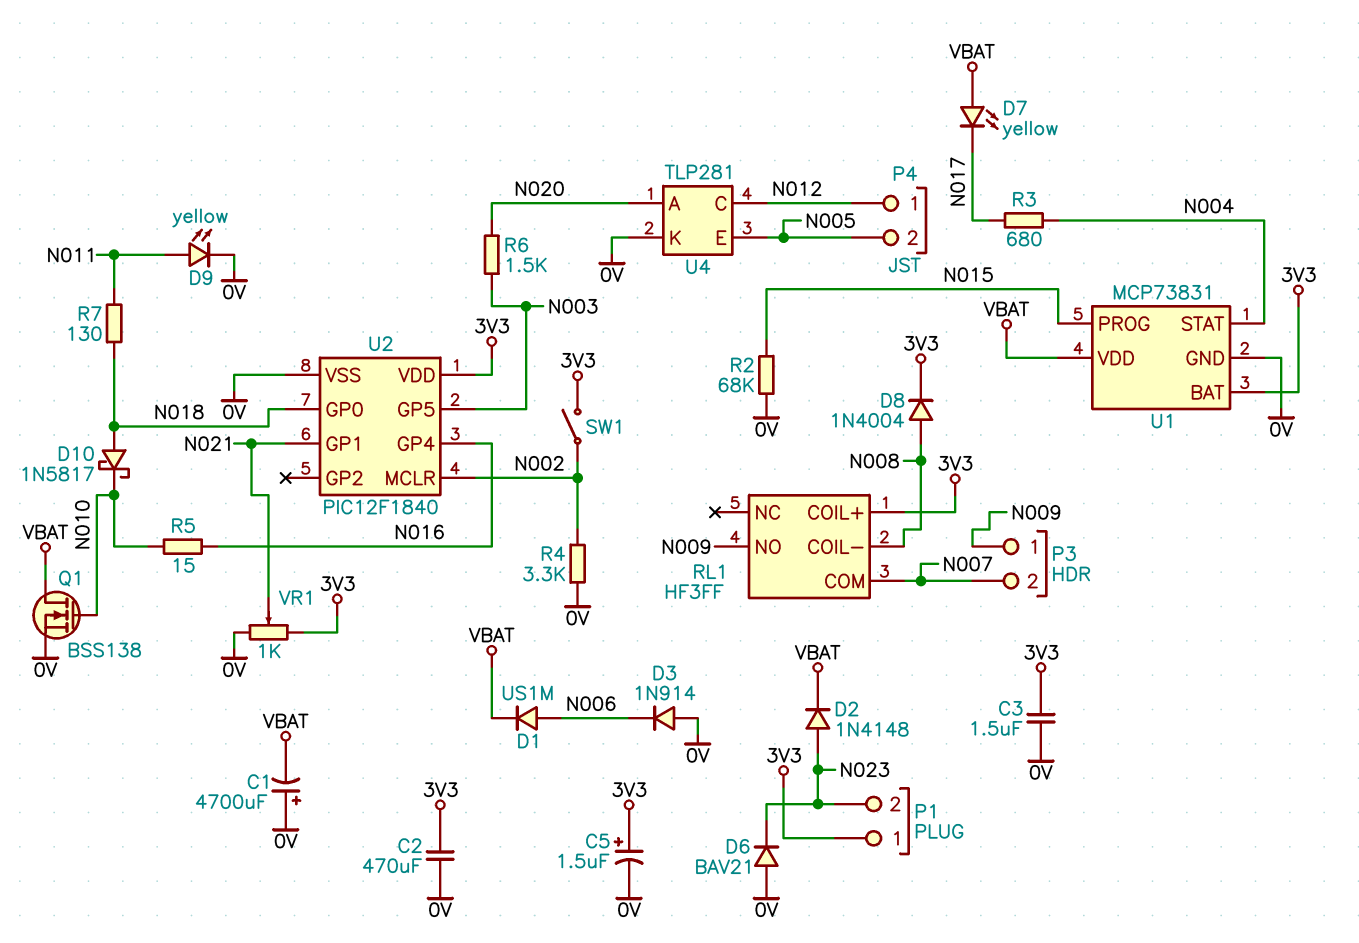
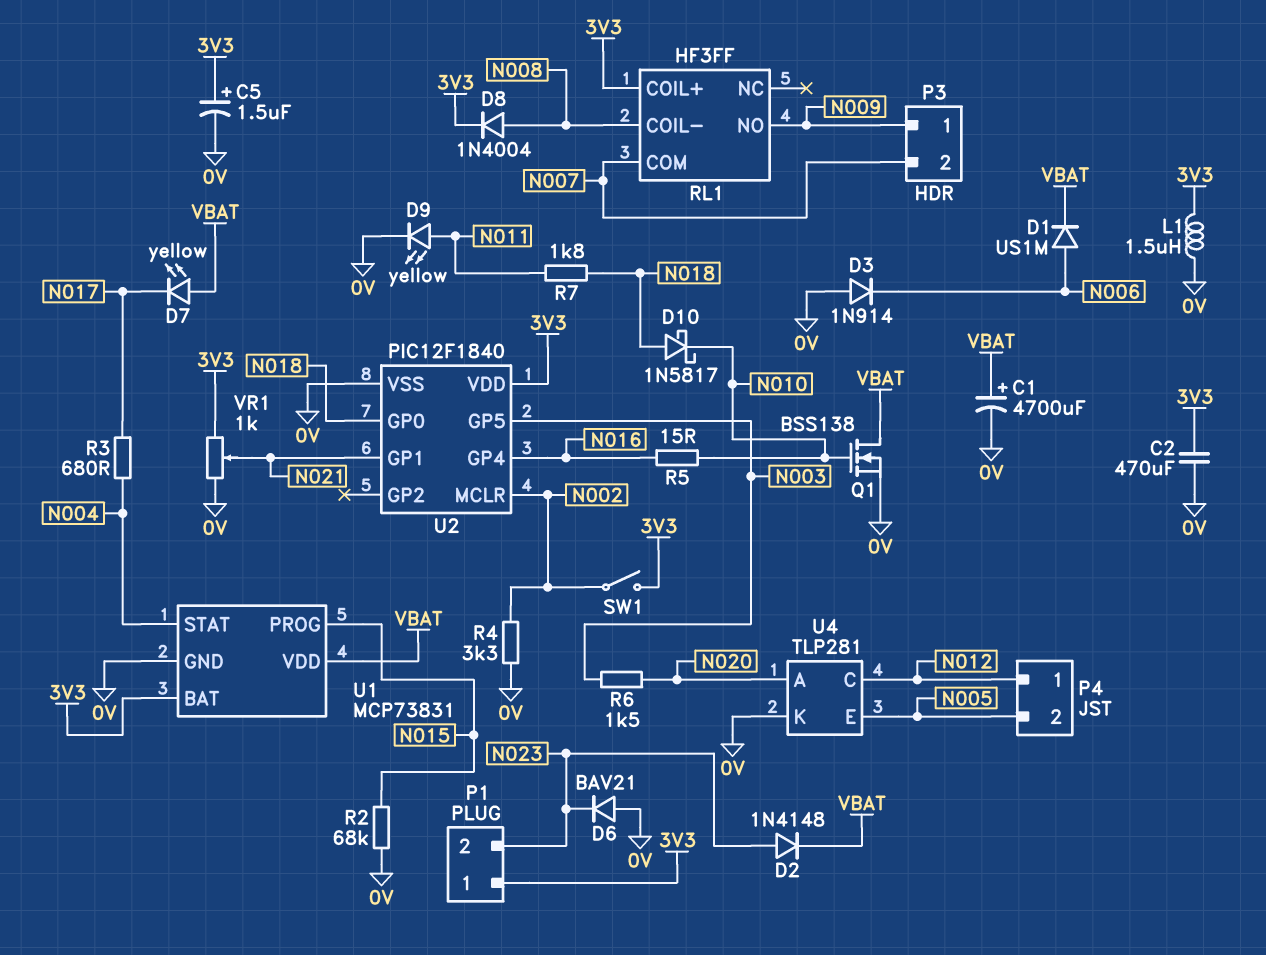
C1: 4700uF (plus 0V, minus VBAT) -> 4700uF (plus VBAT, minus 0V)
C3: 1.5uF (0V, 3V3) -> none
L1: none -> 1.5uH (0V, 3V3)
R7: 130 (N011, N018) -> 1.8k (N011, N018)

